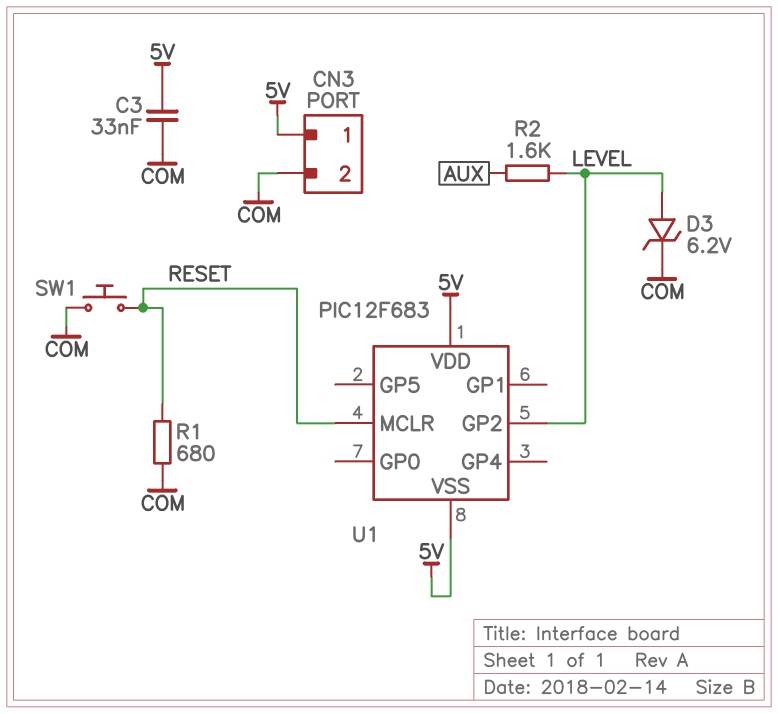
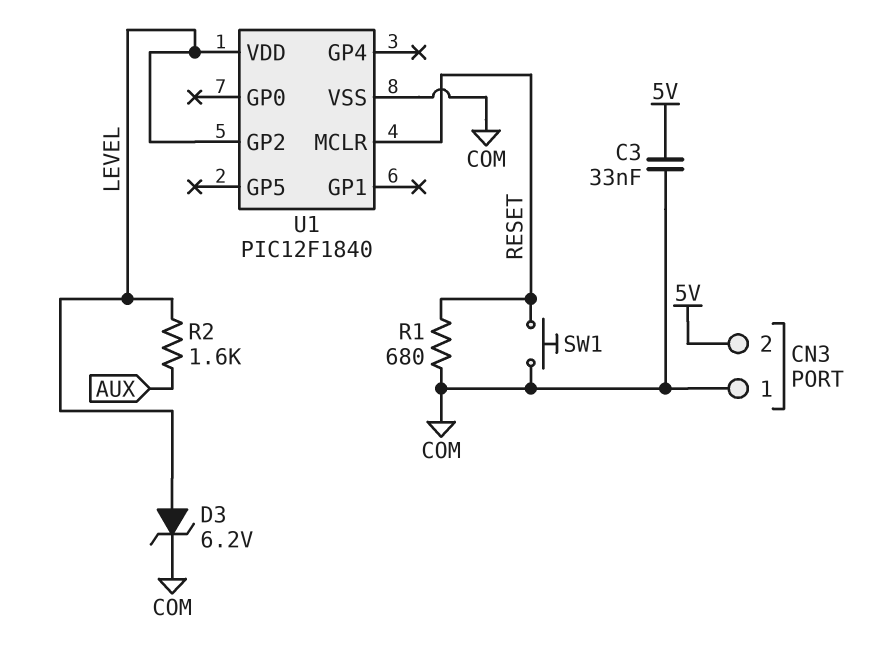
CN3 pin 1: 5V -> COM
CN3 pin 2: COM -> 5V
U1: PIC12F683 -> PIC12F1840
U1 pin VDD: 5V -> LEVEL
U1 pin VSS: 5V -> COM

